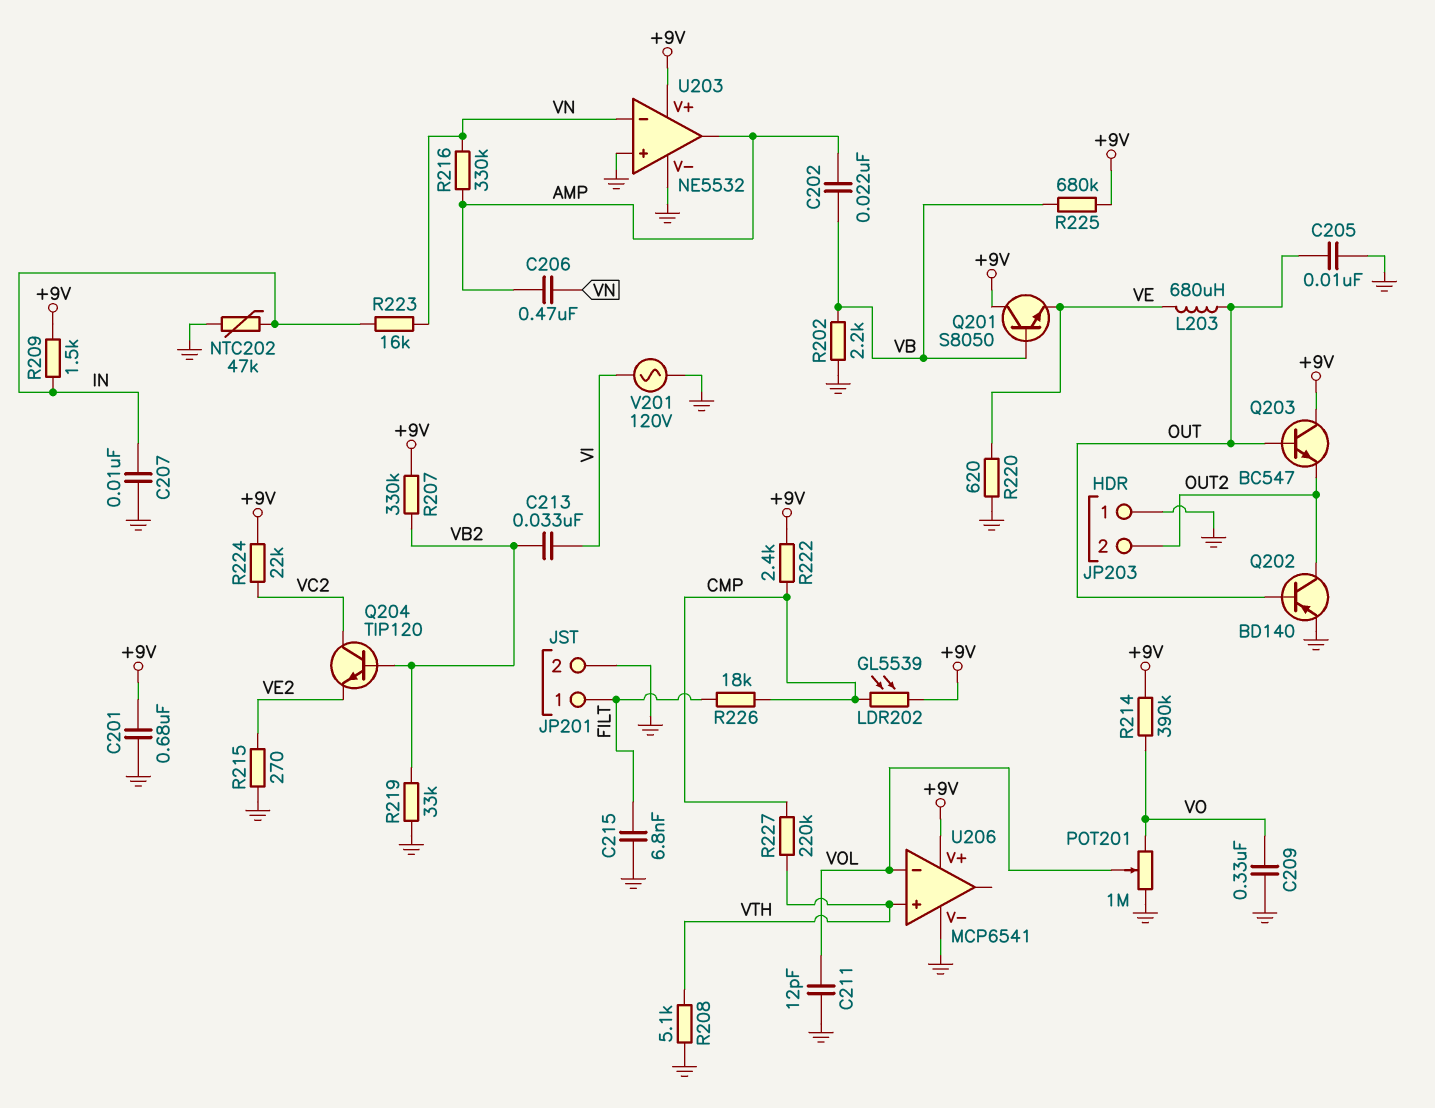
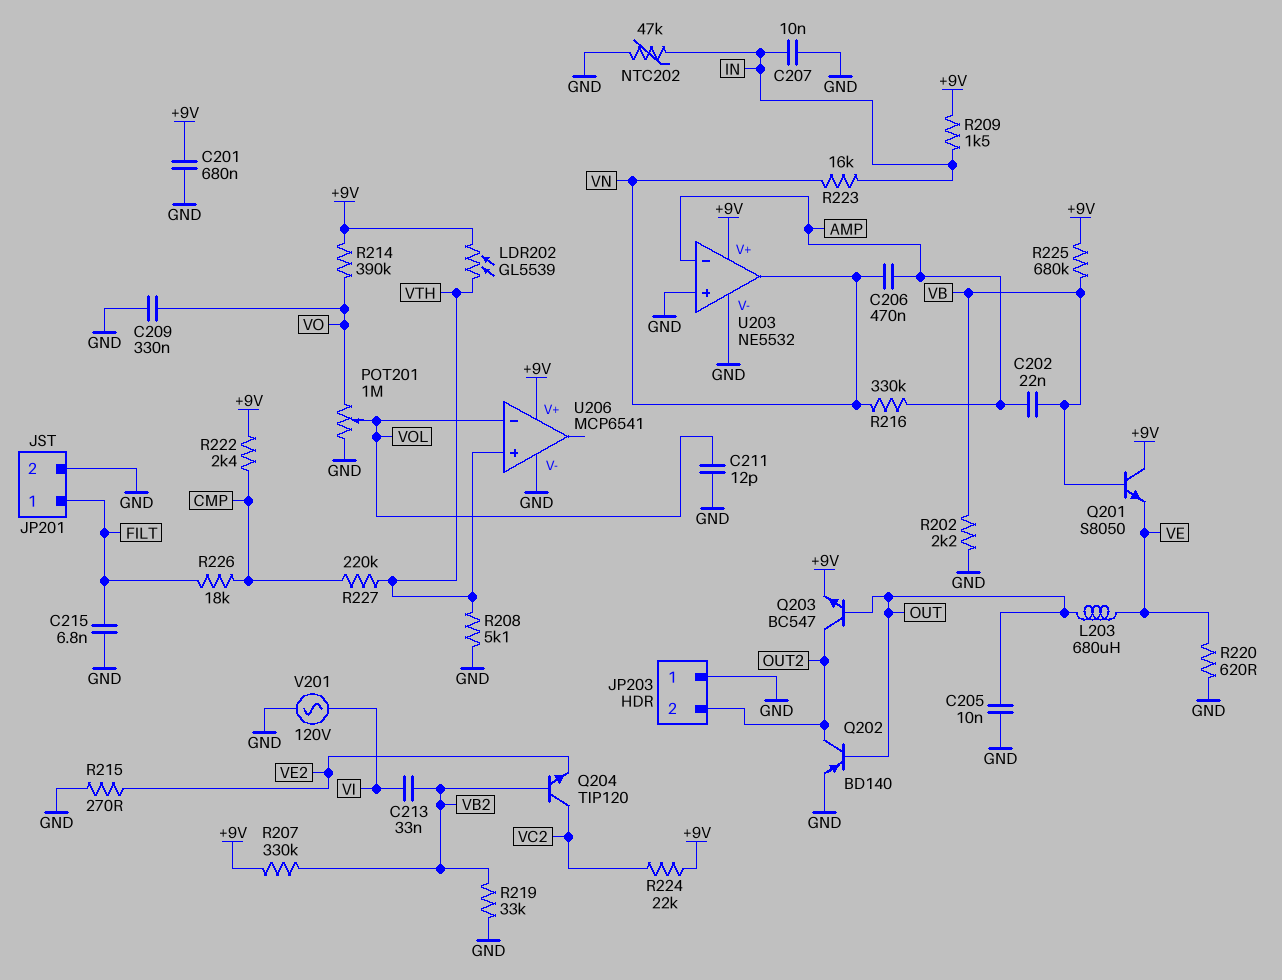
LDR202: GL5539 (+9V, CMP) -> GL5539 (+9V, VTH)
Q203: NPN BC547 (B OUT, C +9V, E OUT2) -> NPN BC547 (B OUT, C OUT2, E +9V)
U203 pin in-: VN -> AMP
U203 pin out: AMP -> VN

